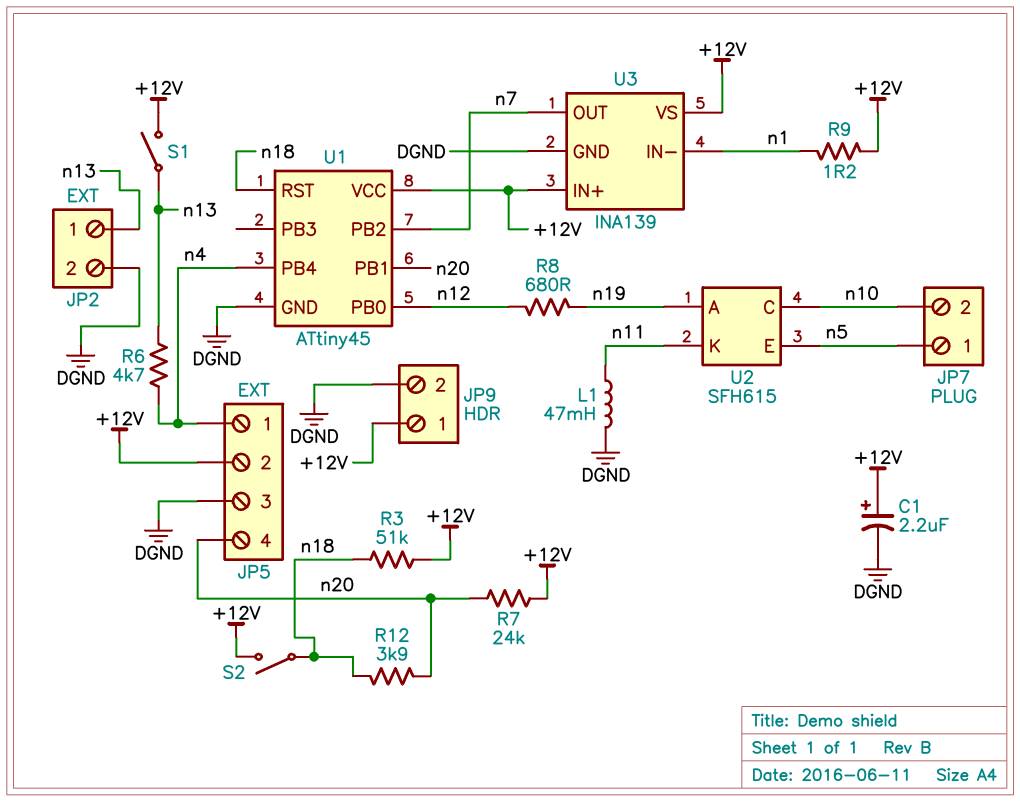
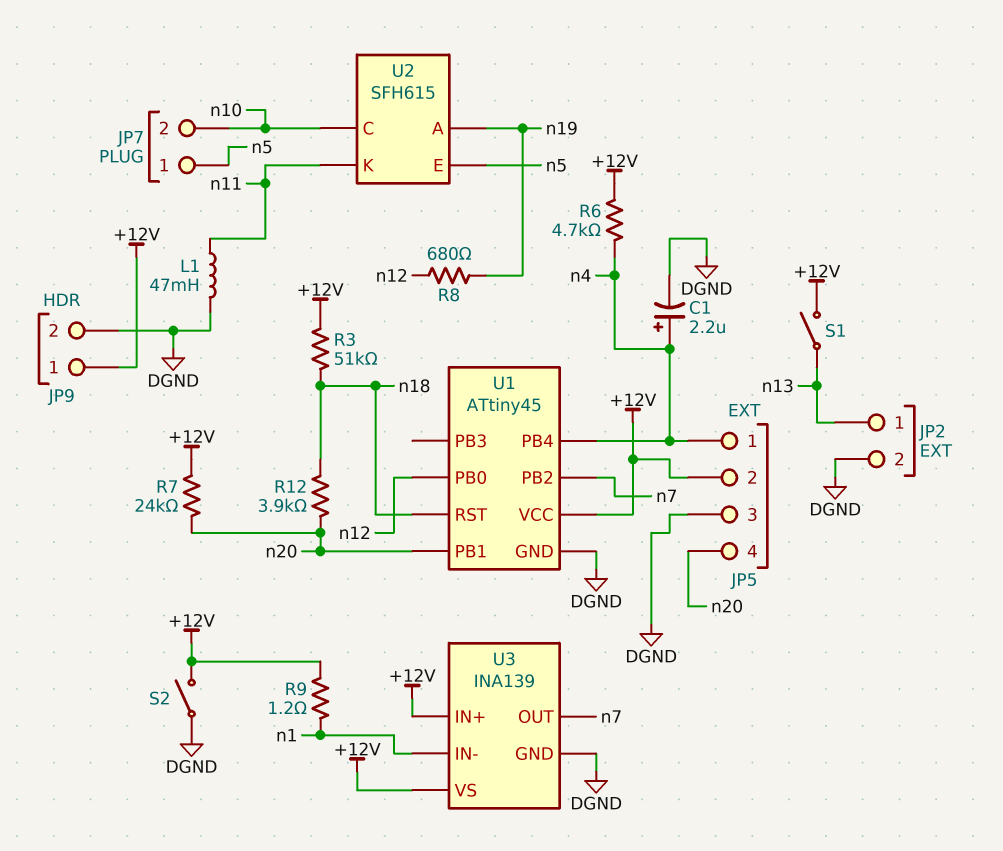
C1: 2.2uF (plus +12V, minus DGND) -> 2.2uF (plus n4, minus DGND)
R6: 4.7k (n4, n13) -> 4.7k (+12V, n4)
S2: switch (+12V, n18) -> switch (+12V, DGND)

